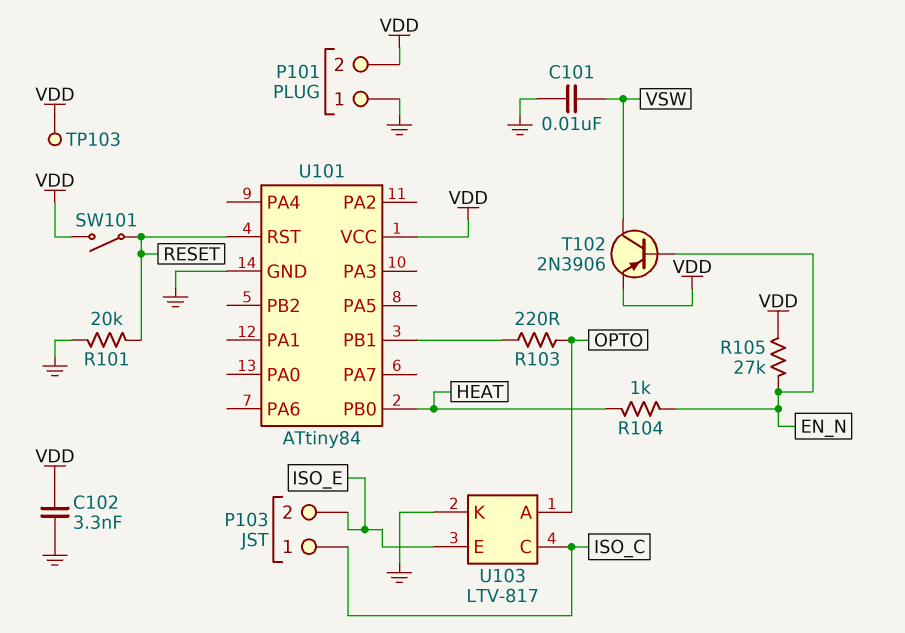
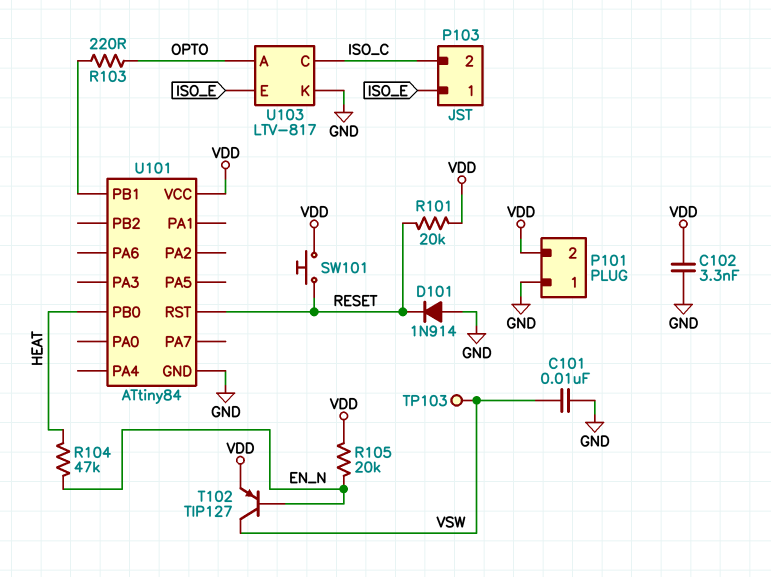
D101: none -> diode 1N914 (A GND, K RESET)
P103 pin 1: ISO_C -> ISO_E
P103 pin 2: ISO_E -> ISO_C
R101: 20k (GND, RESET) -> 20k (RESET, VDD)
R104: 1k (EN_N, HEAT) -> 47k (EN_N, HEAT)
R105: 27k (EN_N, VDD) -> 20k (EN_N, VDD)
SW101: switch (RESET, VDD) -> button (RESET, VDD)
T102: PNP 2N3906 (B EN_N, C VSW, E VDD) -> PNP TIP127 (B EN_N, C VSW, E VDD)
TP103: test point (VDD) -> test point (VSW)

